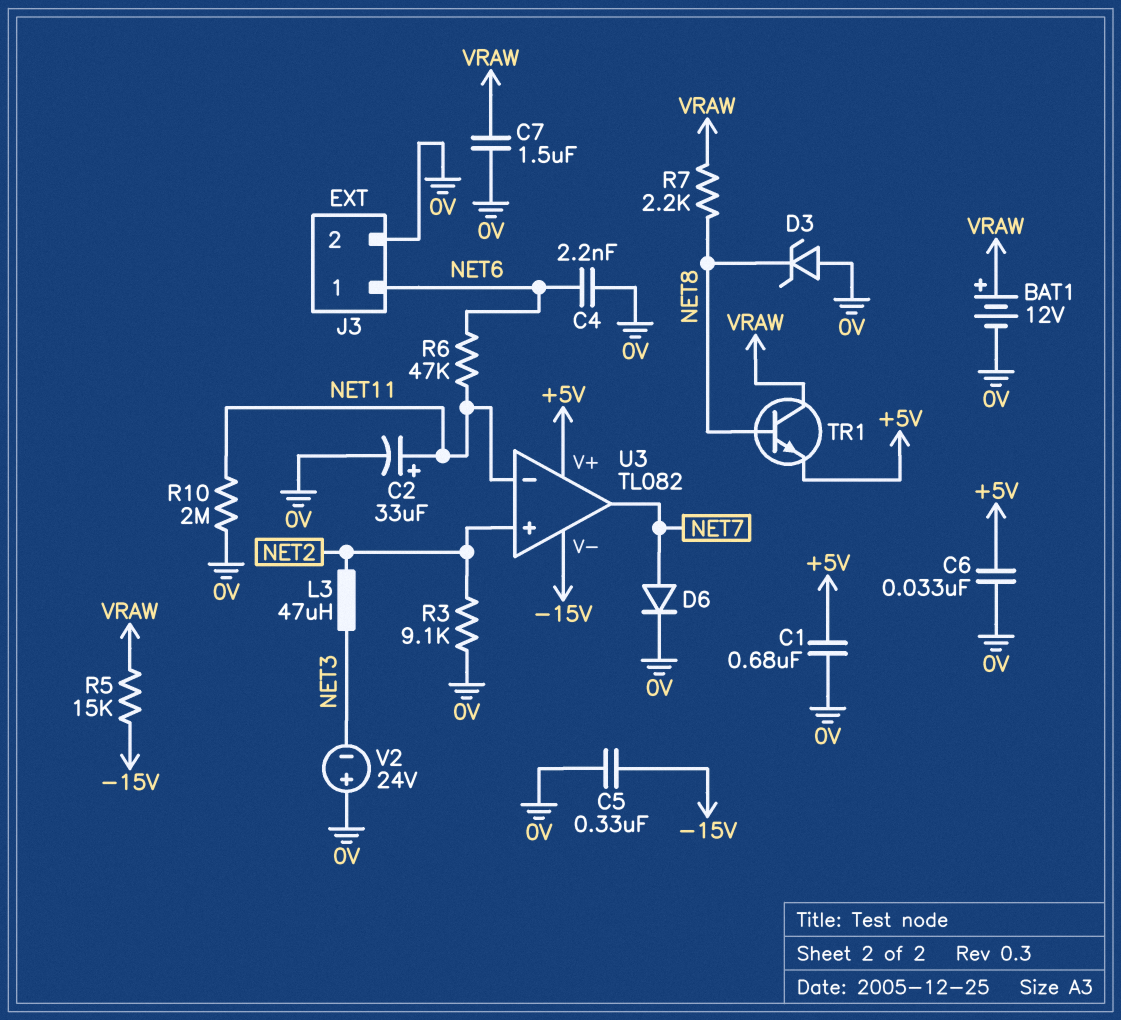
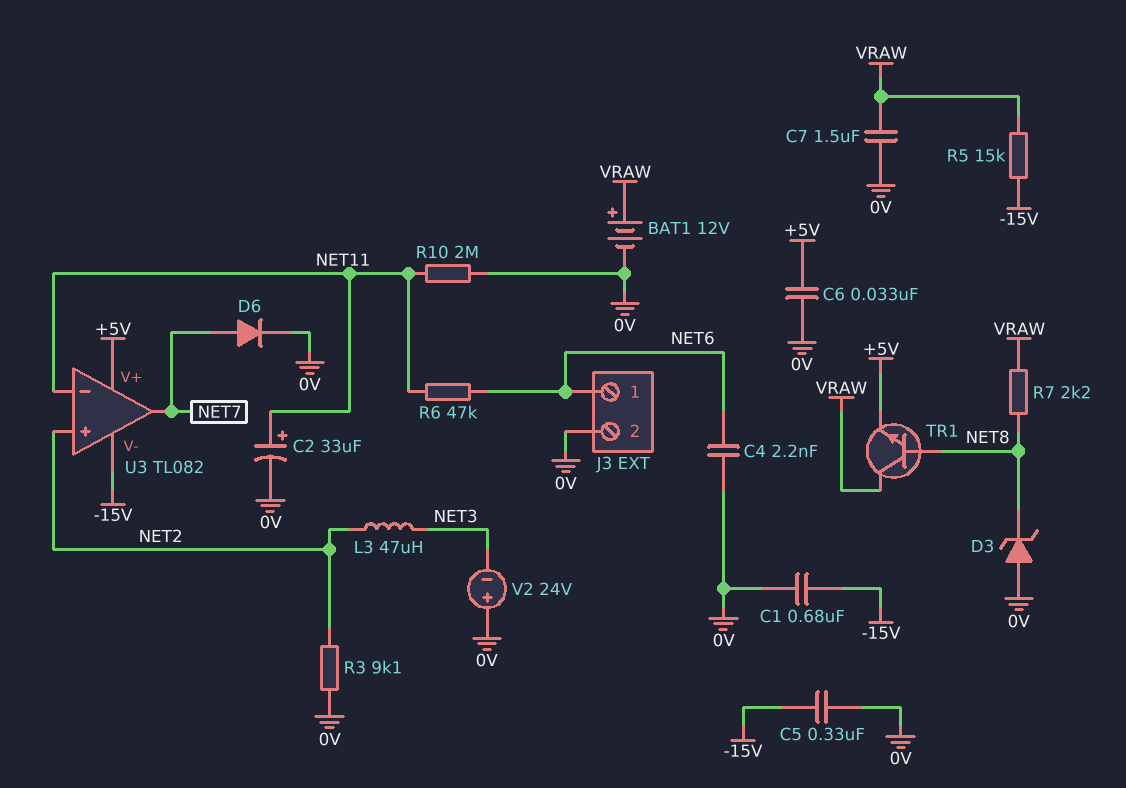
C1: 680nF (+5V, 0V) -> 680nF (-15V, 0V)

